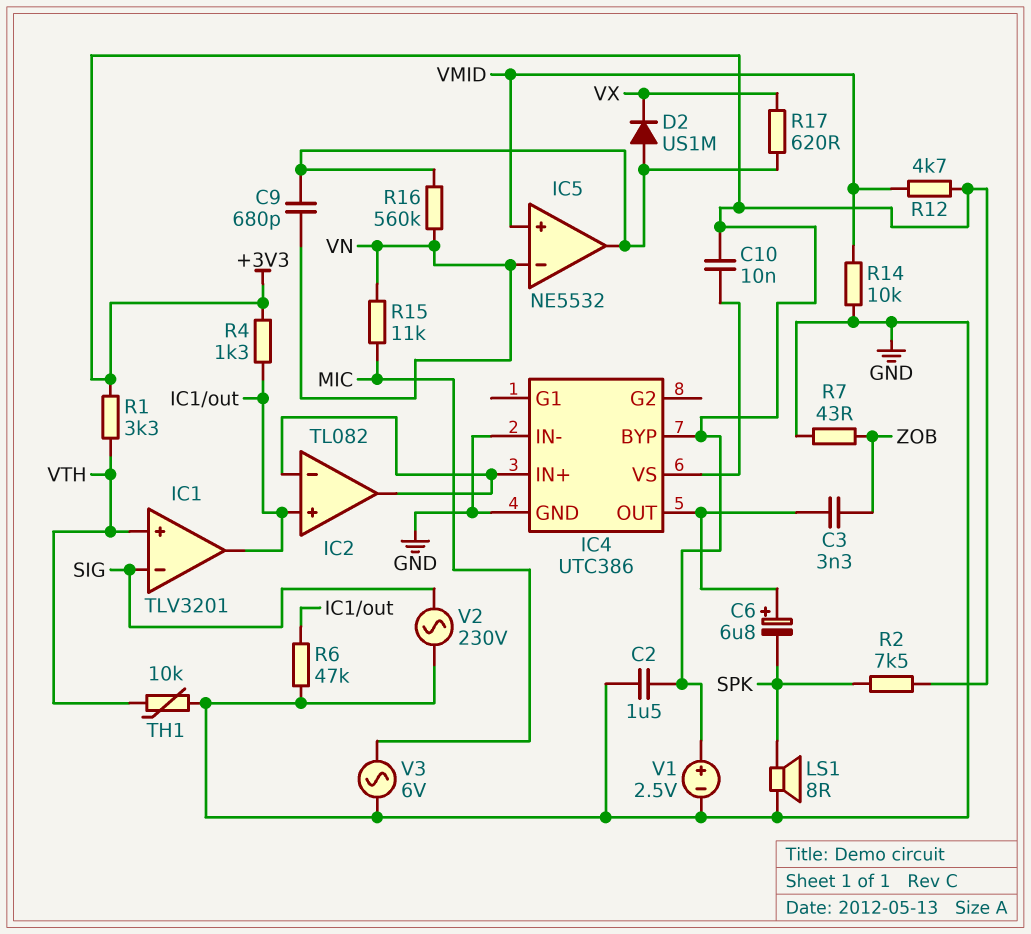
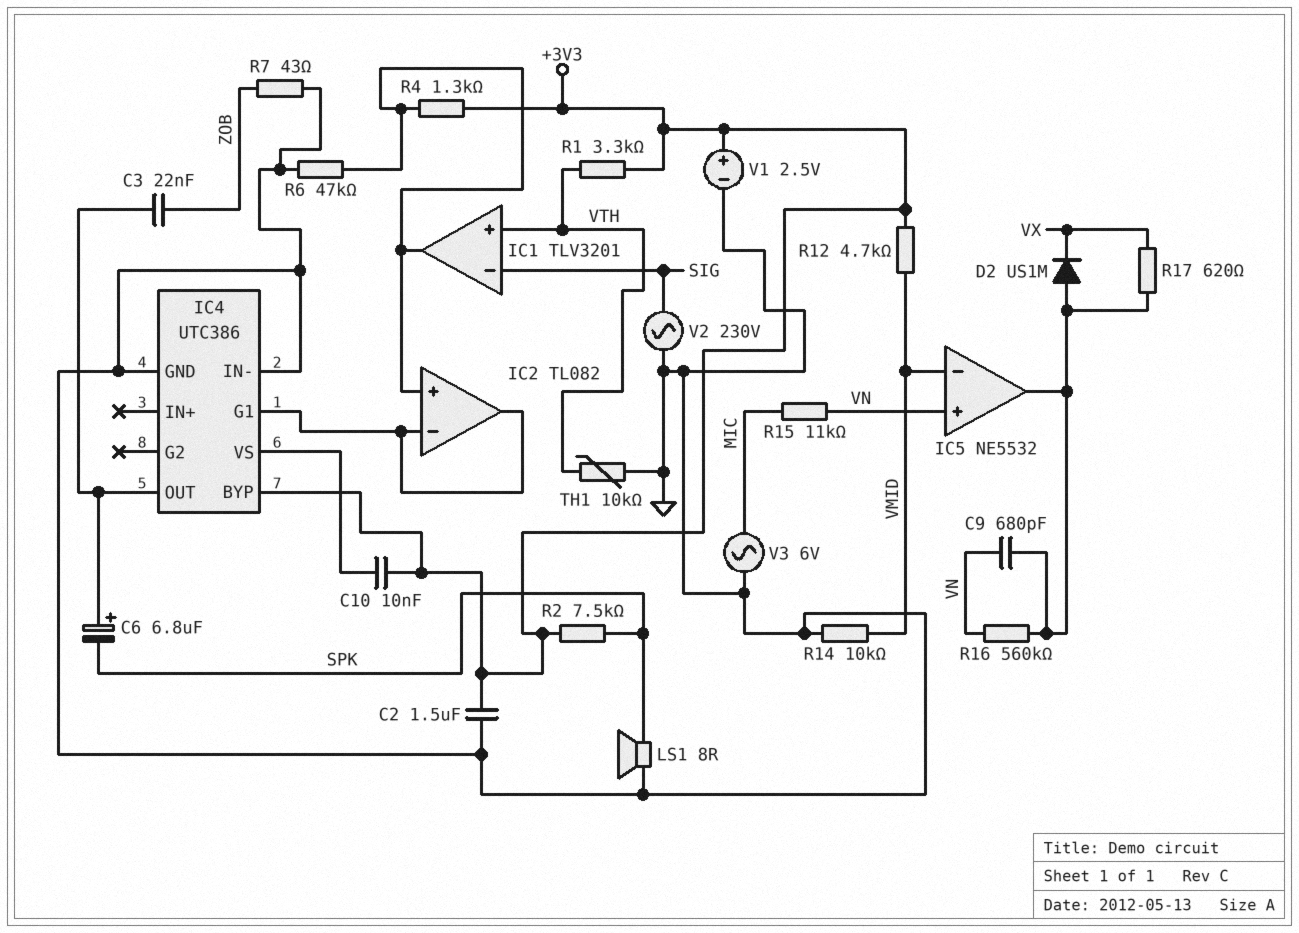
C3: 3.3nF (IC4/OUT, ZOB) -> 22nF (IC4/OUT, ZOB)
IC4 pin G1: none -> IC2/in-
IC4 pin IN+: IC2/in- -> none
IC5 pin in+: VMID -> VN
IC5 pin in-: VN -> VMID

